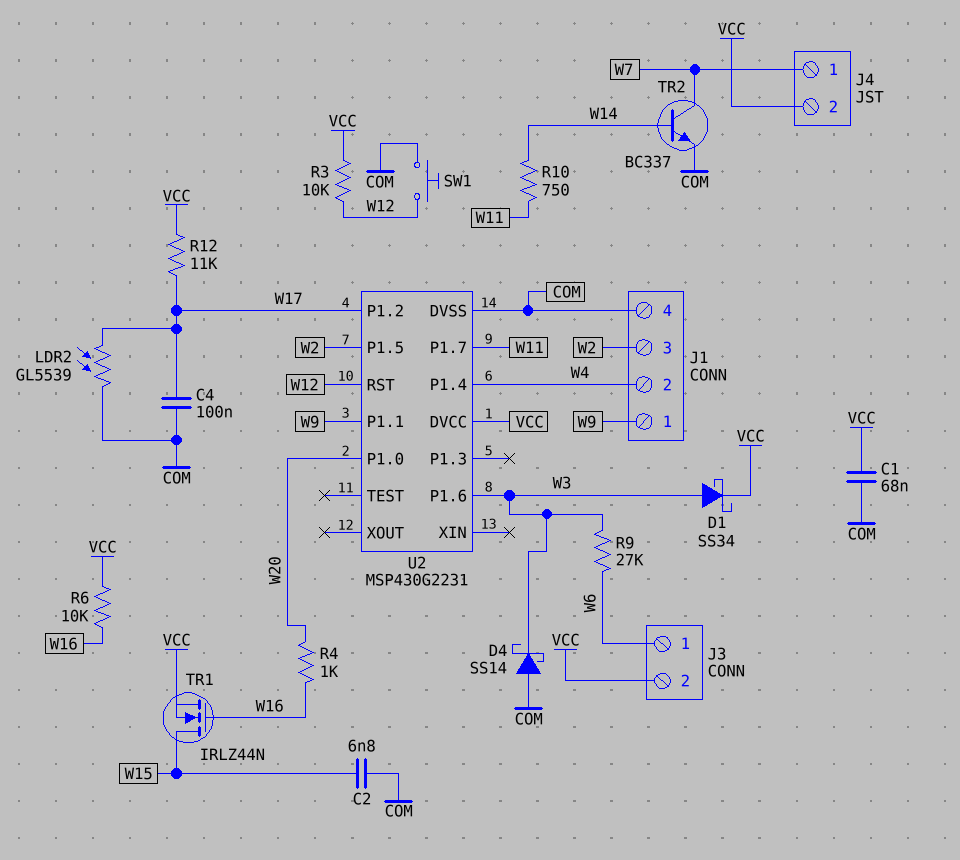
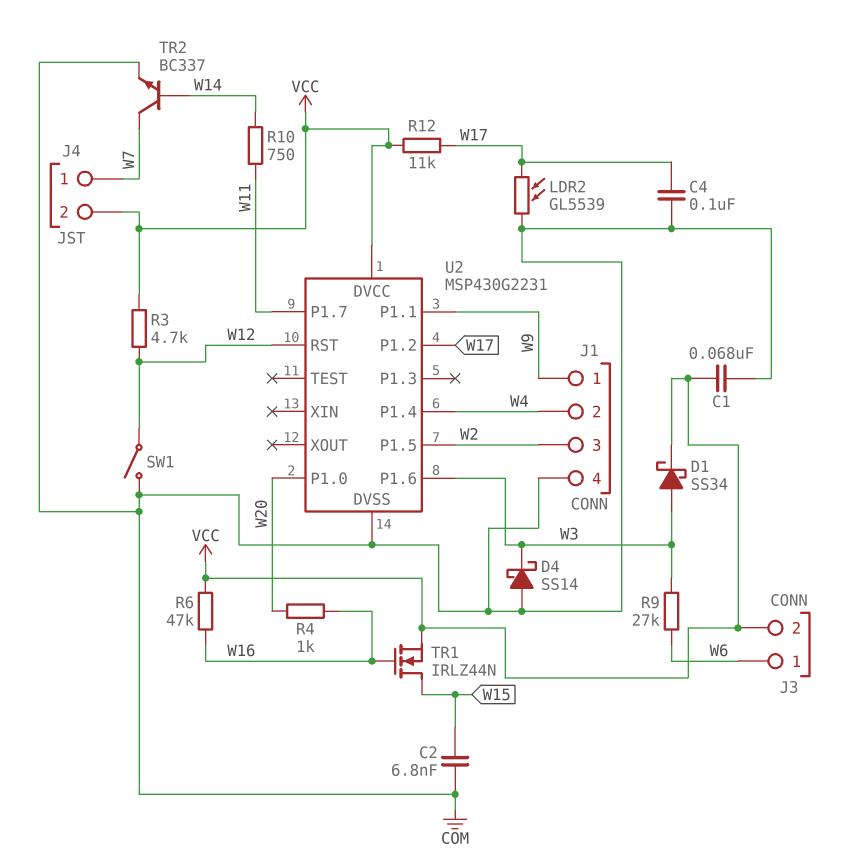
R3: 10k (VCC, W12) -> 4.7k (VCC, W12)
R6: 10k (VCC, W16) -> 47k (VCC, W16)
SW1: button (COM, W12) -> switch (COM, W12)

